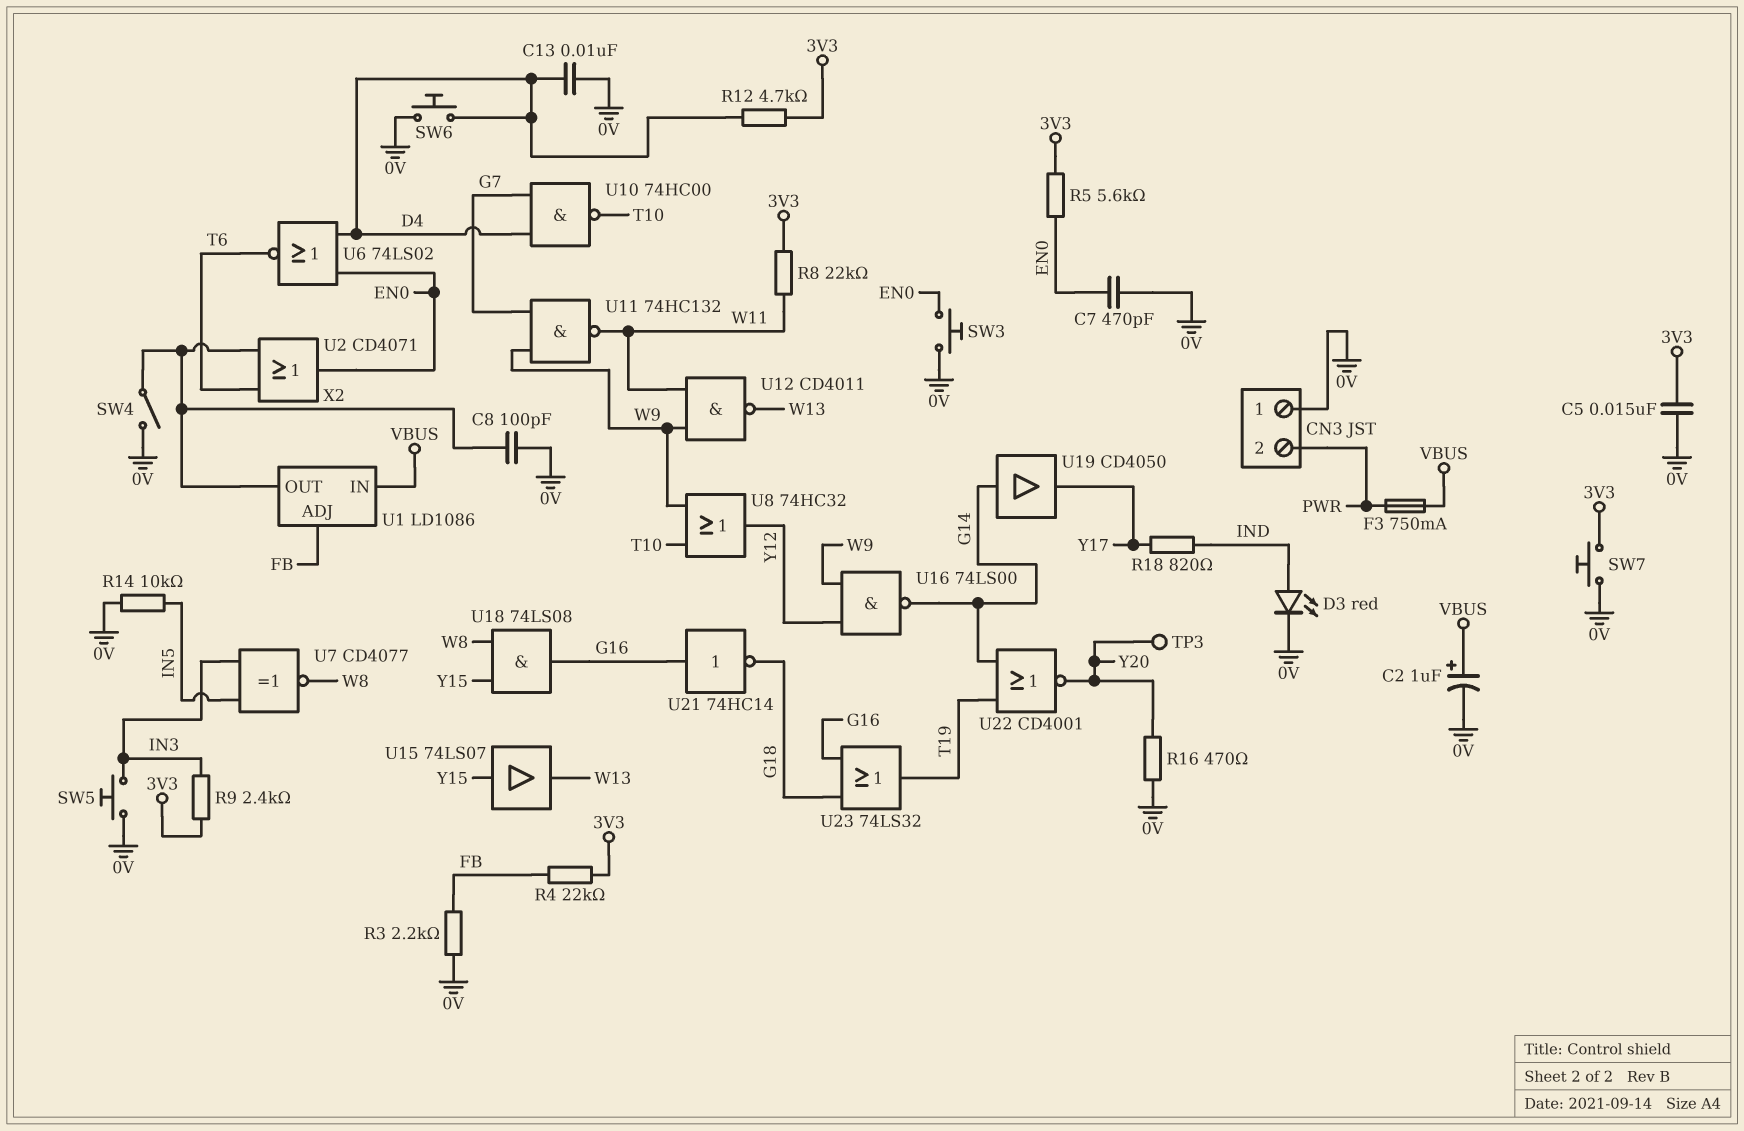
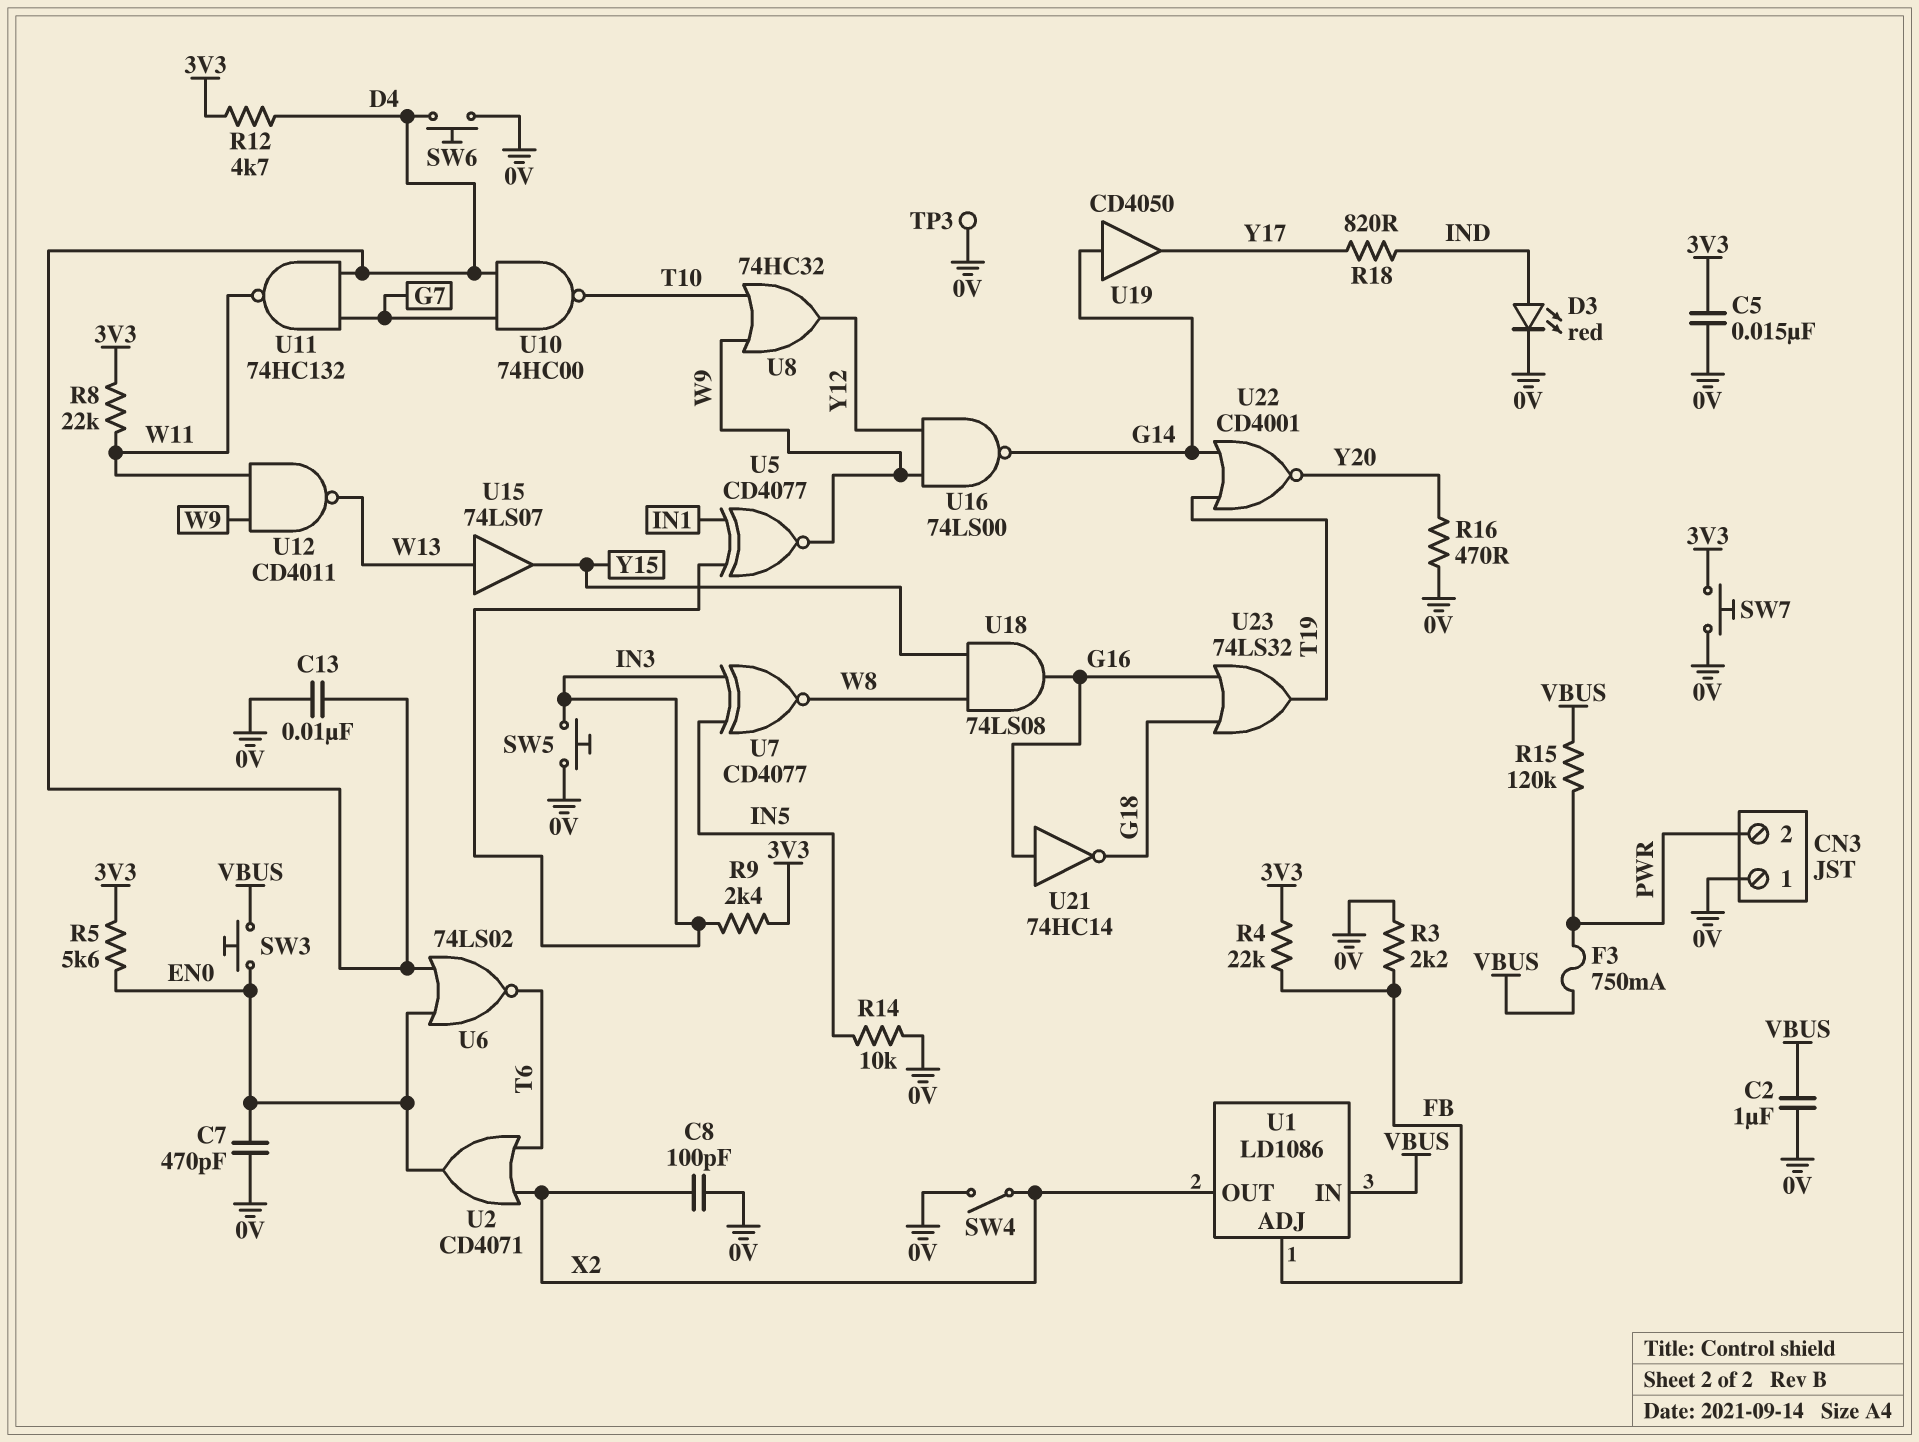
C2: 1uF (plus VBUS, minus 0V) -> 1uF (0V, VBUS)
R15: none -> 120k (PWR, VBUS)
SW3: button (0V, EN0) -> button (EN0, VBUS)
TP3: test point (Y20) -> test point (0V)
U5: none -> XNOR CD4077 (in IN1, in IN3, out W9)
U11: NAND 74HC132 (in G7, in W9, out W11) -> NAND 74HC132 (in D4, in G7, out W11)
U15: buffer 74LS07 (in Y15, out W13) -> buffer 74LS07 (in W13, out Y15)

